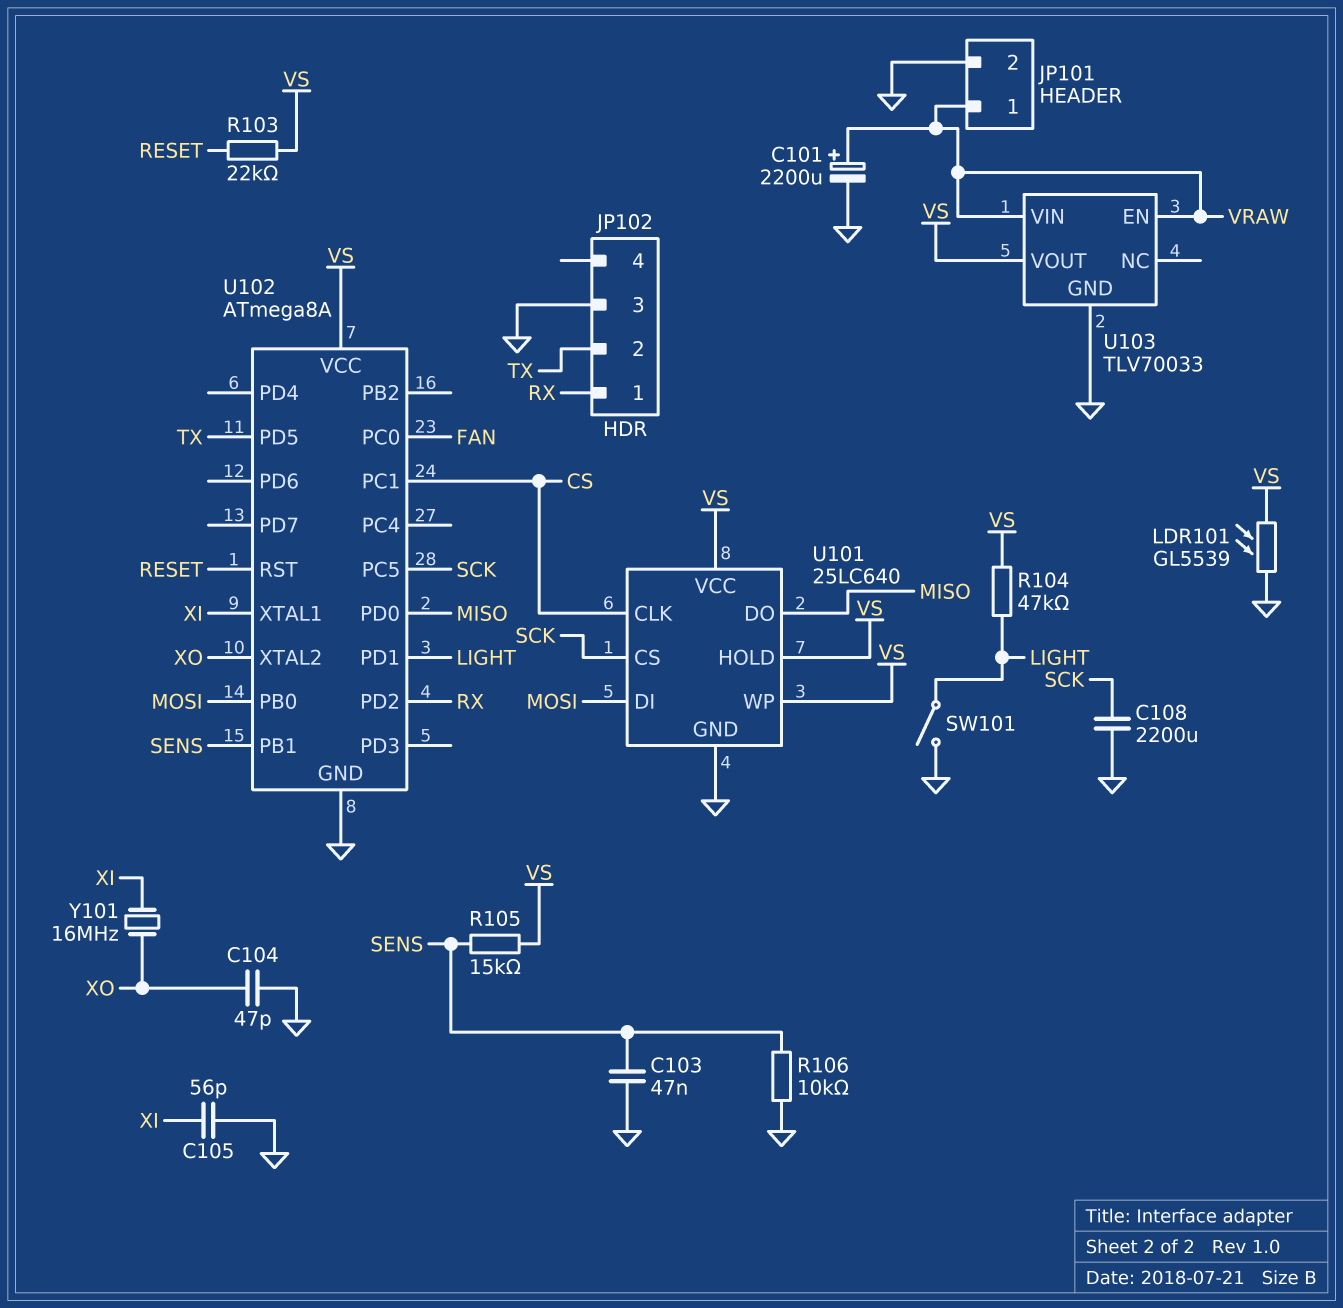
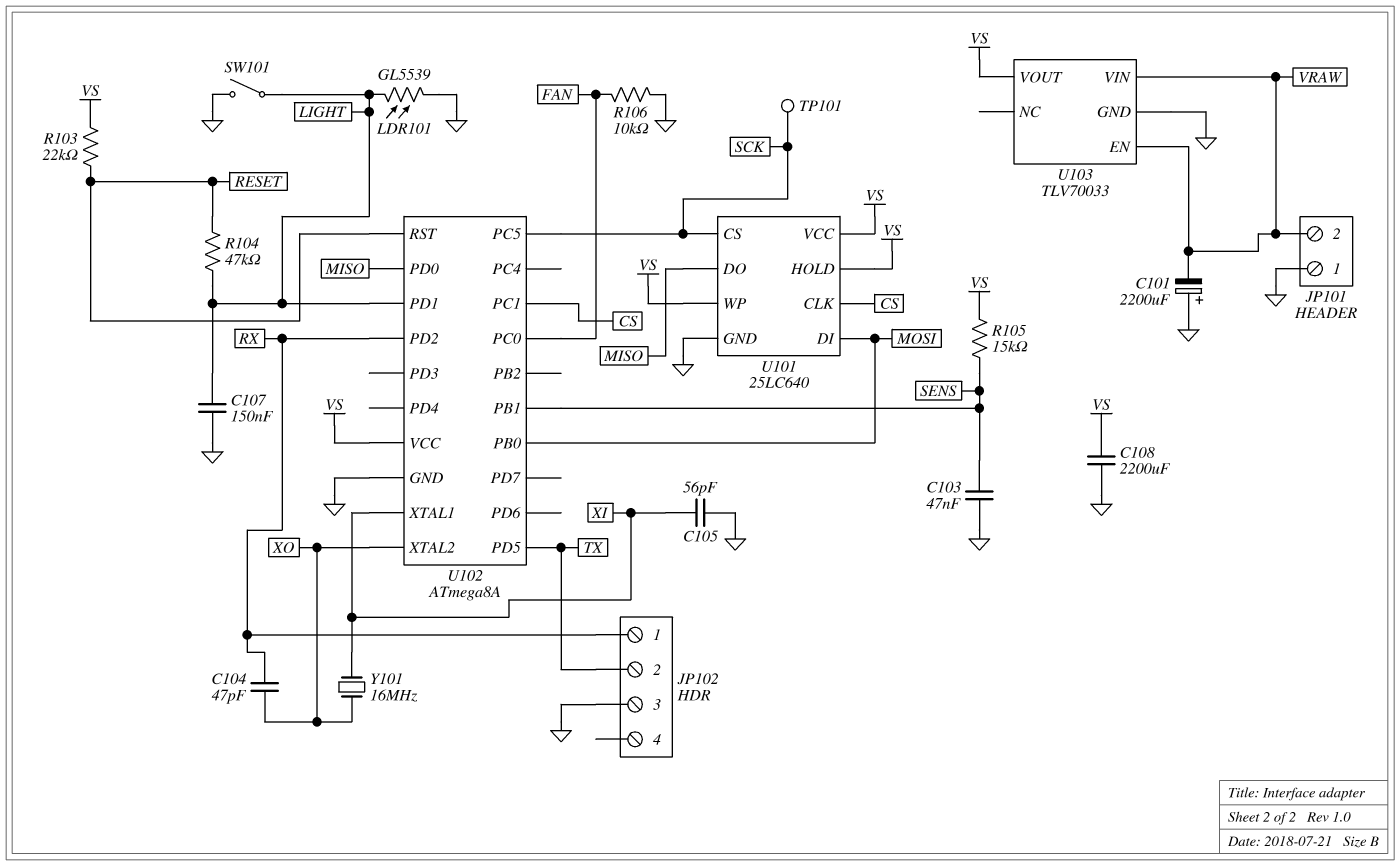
C101: 2200uF (plus VRAW, minus GND) -> 2200uF (plus GND, minus VRAW)
C104: 47pF (GND, XO) -> 47pF (RX, XO)
C107: none -> 150nF (GND, LIGHT)
C108: 2200uF (GND, SCK) -> 2200uF (GND, VS)
JP101 pin 1: VRAW -> GND
JP101 pin 2: GND -> VRAW
LDR101: GL5539 (GND, VS) -> GL5539 (GND, LIGHT)
R104: 47k (LIGHT, VS) -> 47k (LIGHT, RESET)
R106: 10k (GND, SENS) -> 10k (FAN, GND)
TP101: none -> test point (SCK)

